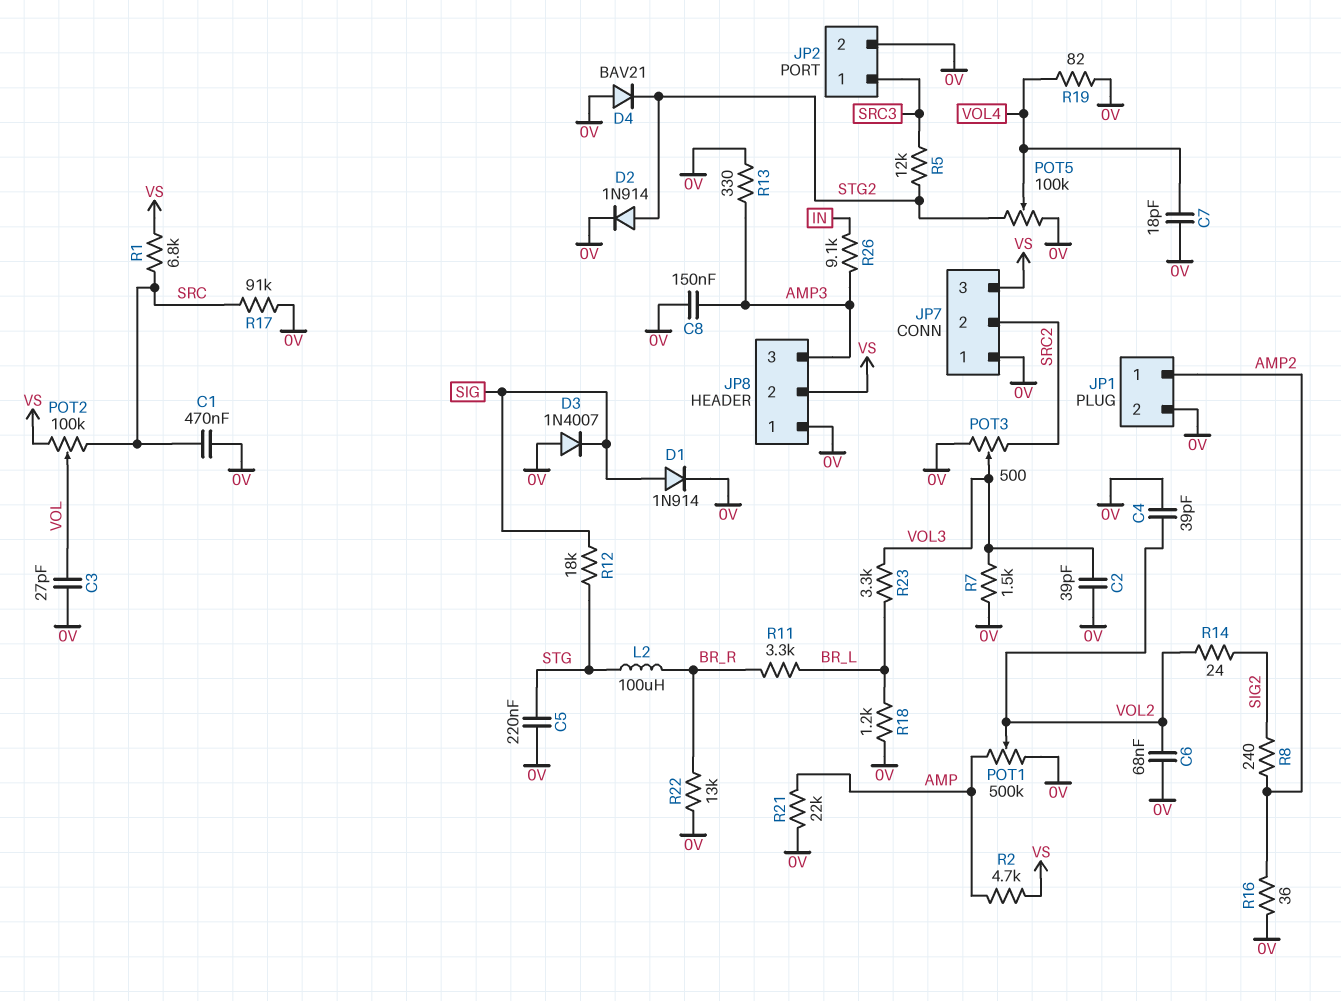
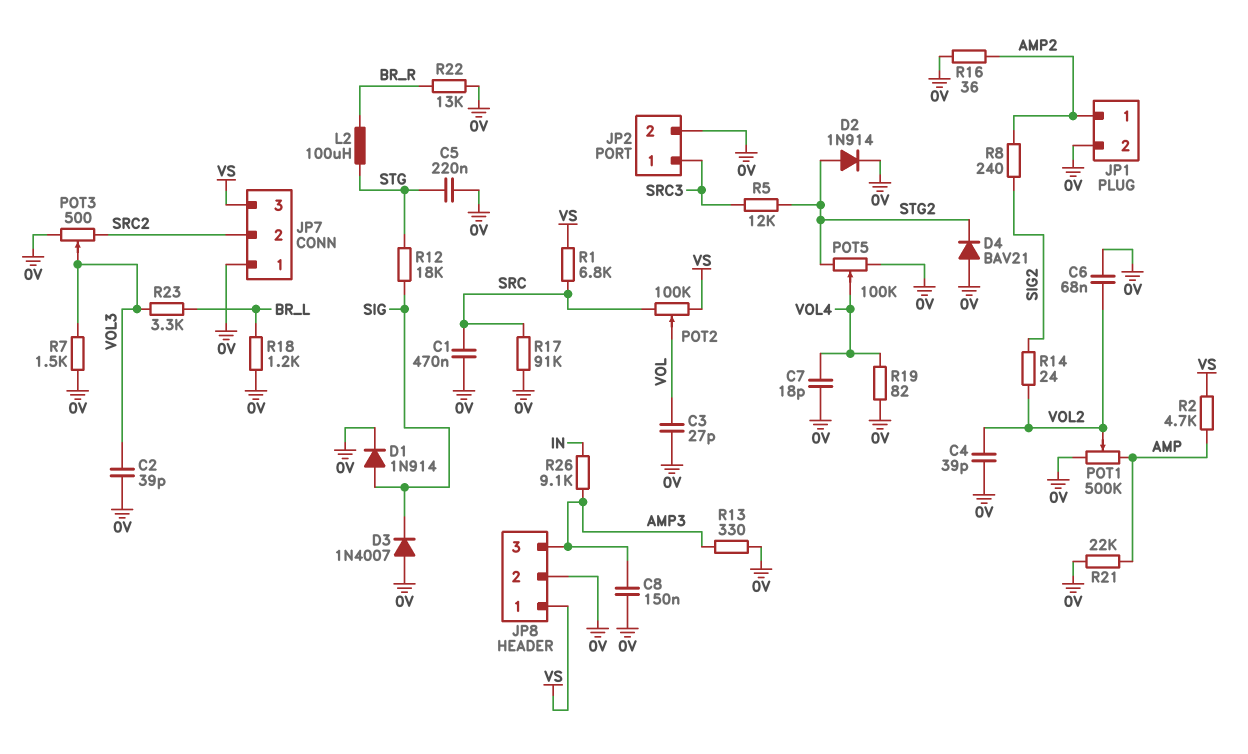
JP8 pin 1: 0V -> VS
JP8 pin 2: VS -> 0V
R11: 3.3k (BR_L, BR_R) -> none

